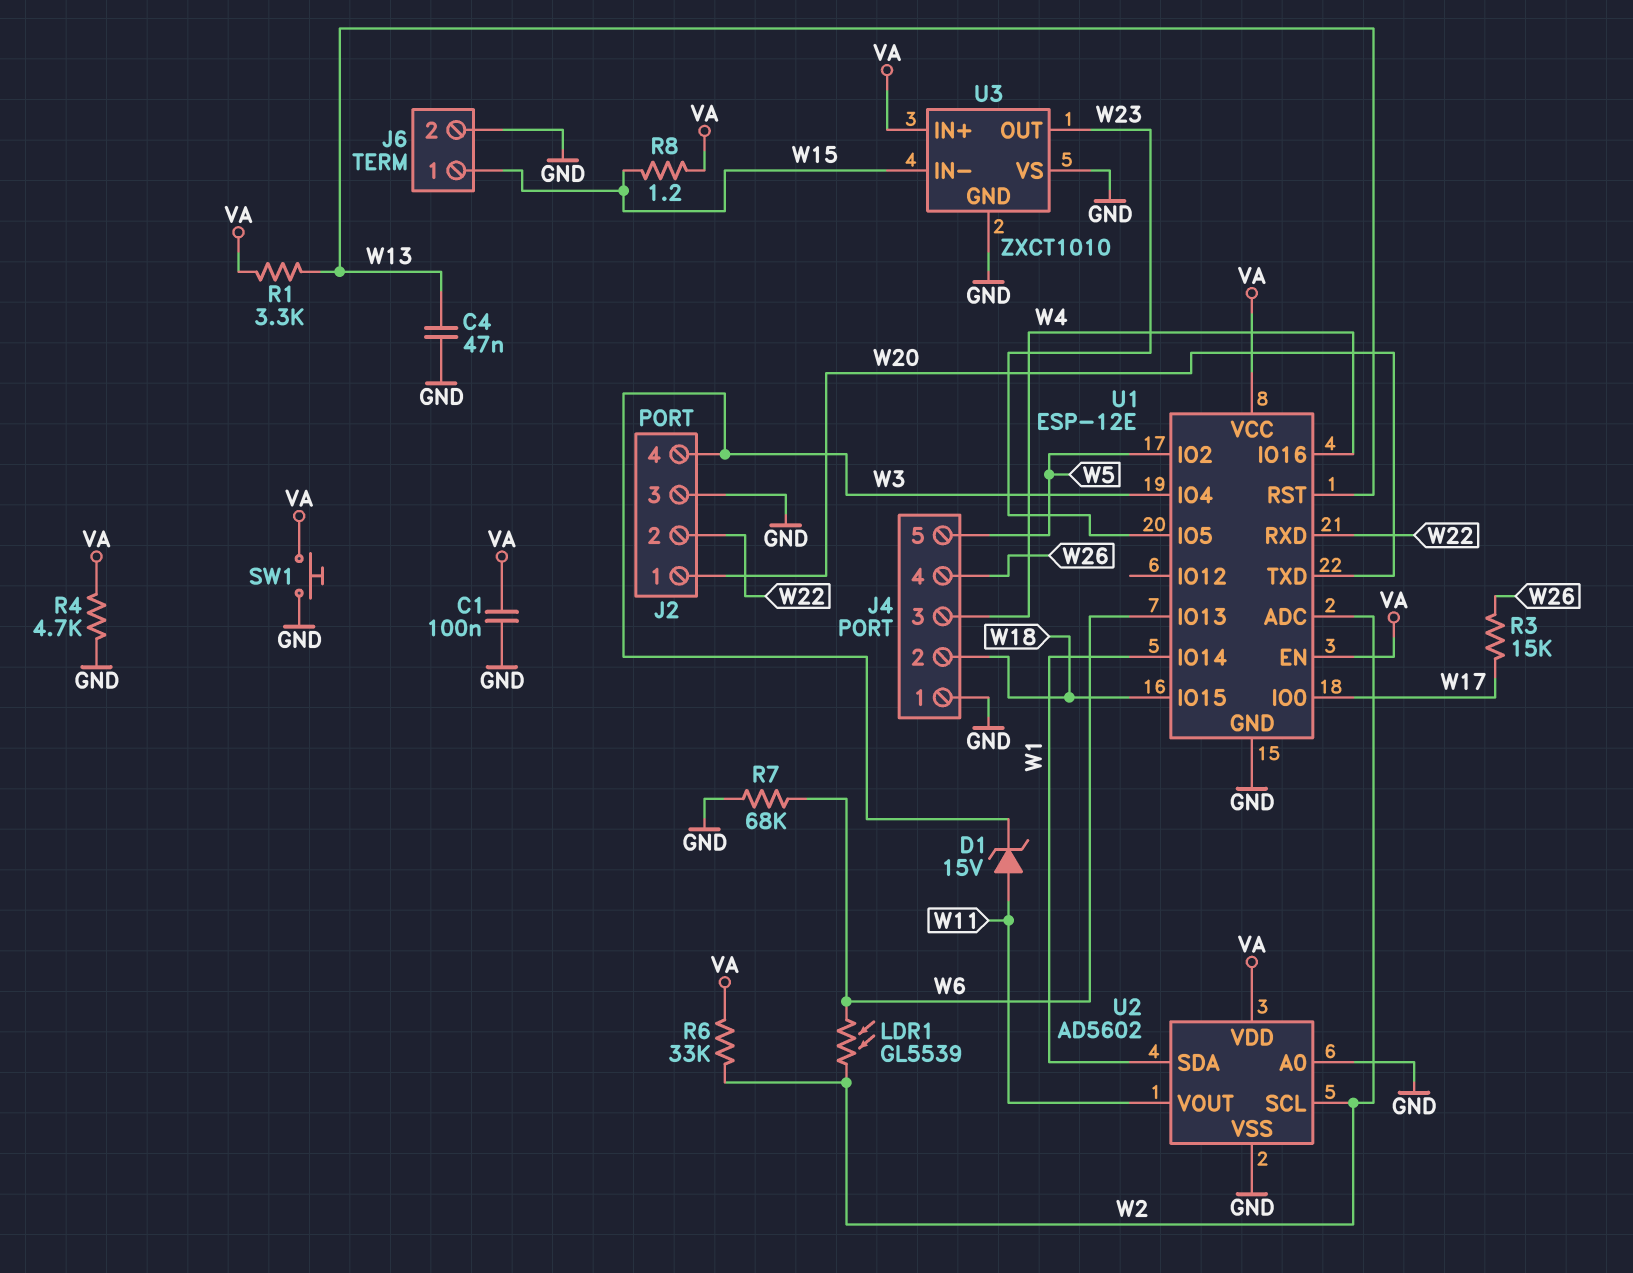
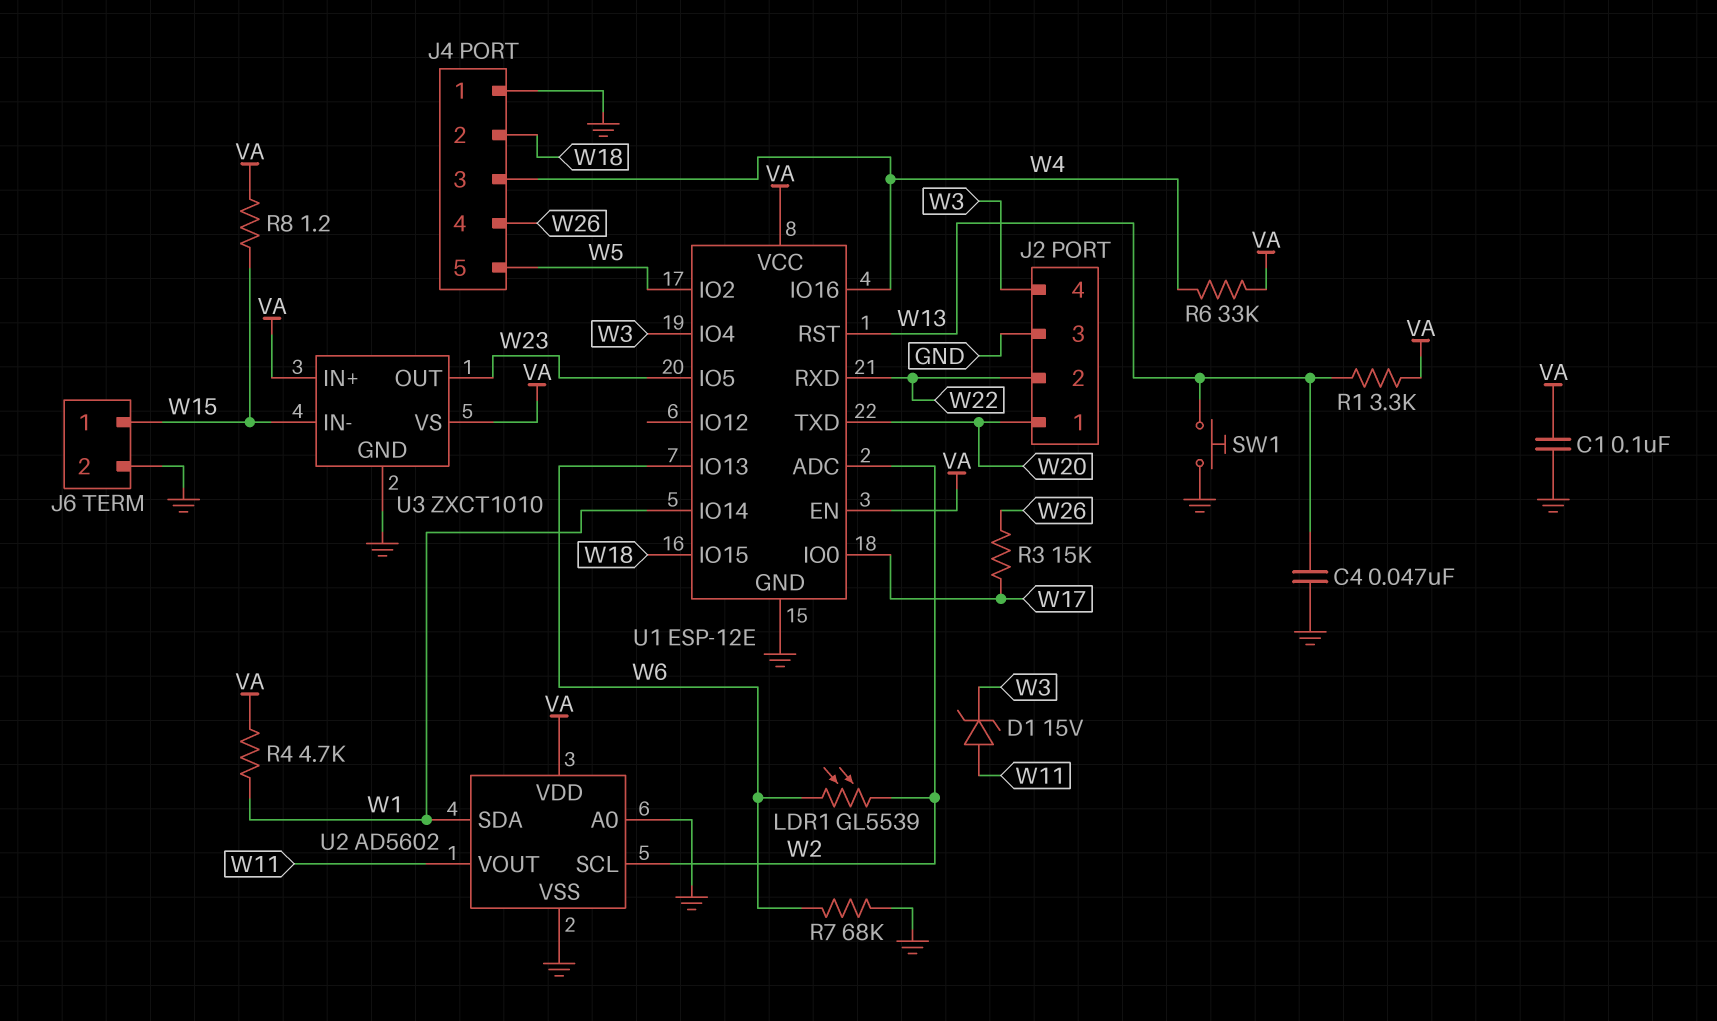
R4: 4.7k (GND, VA) -> 4.7k (VA, W1)
R6: 33k (VA, W2) -> 33k (VA, W4)
SW1: button (GND, VA) -> button (GND, W13)
U3 pin VS: GND -> VA

